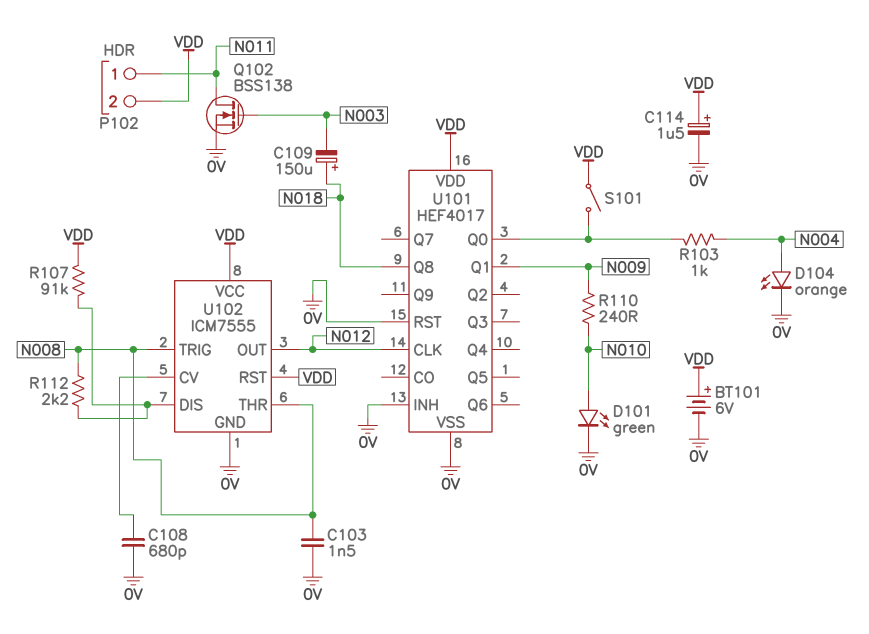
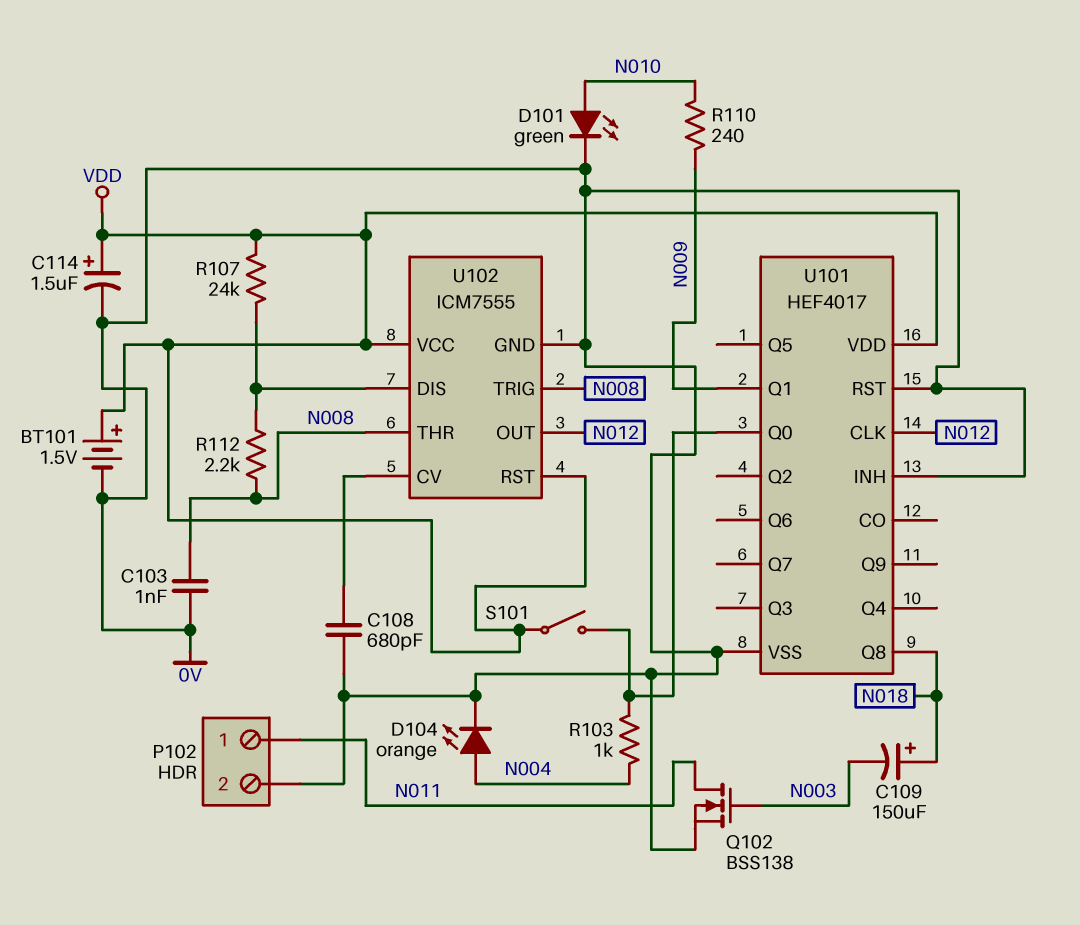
BT101: 6V (plus VDD, minus 0V) -> 1.5V (plus VDD, minus 0V)
C103: 1.5nF (0V, N008) -> 1nF (0V, N008)
P102 pin 2: VDD -> 0V
R107: 91k (U102/DIS, VDD) -> 24k (U102/DIS, VDD)

